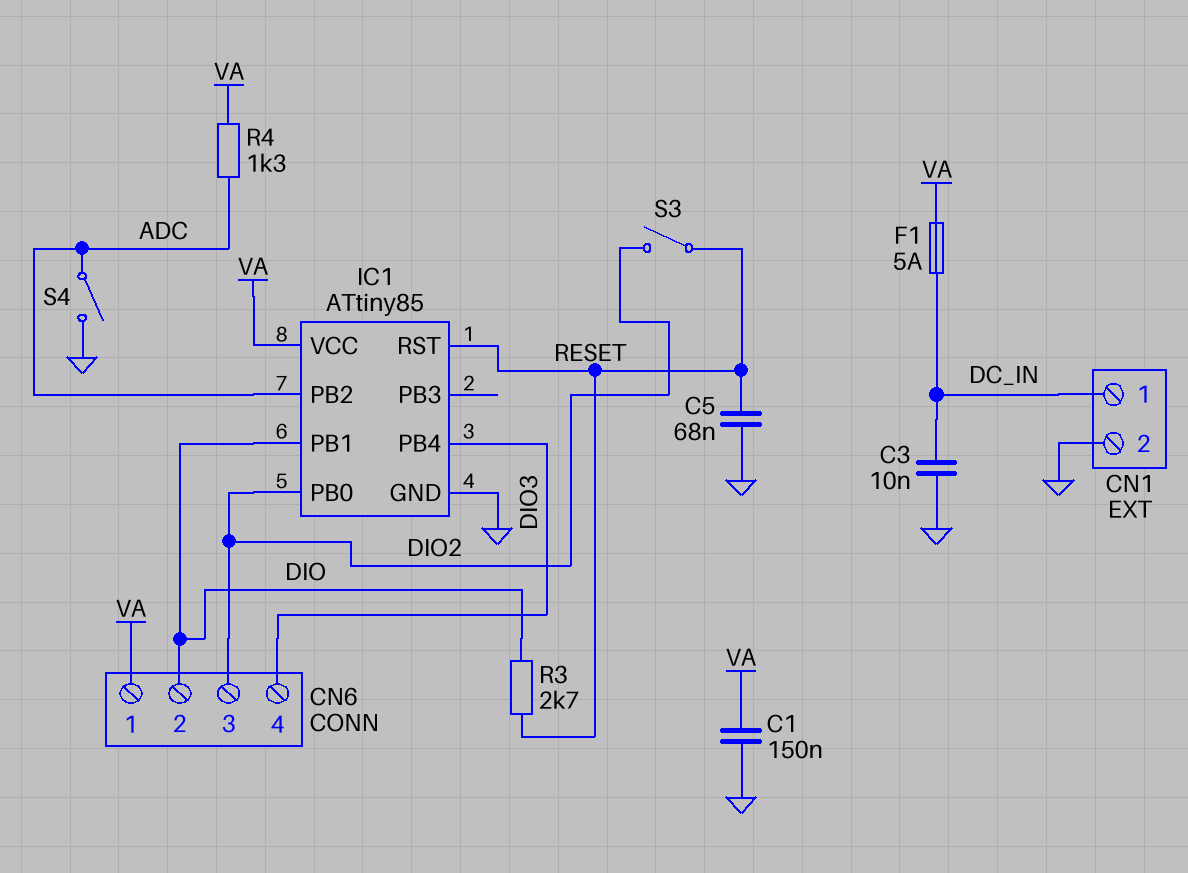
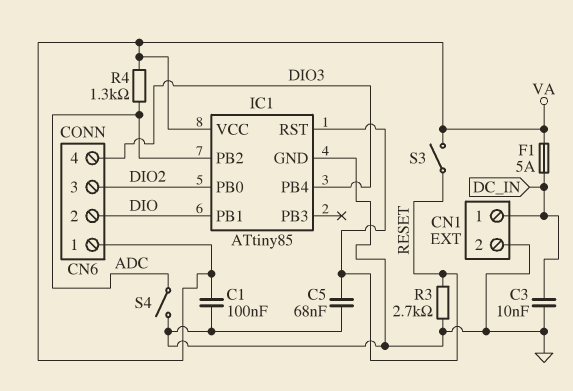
C1: 150nF (GND, VA) -> 100nF (GND, VA)
R3: 2.7k (DIO, RESET) -> 2.7k (GND, RESET)
S3: switch (DIO2, RESET) -> switch (RESET, VA)

